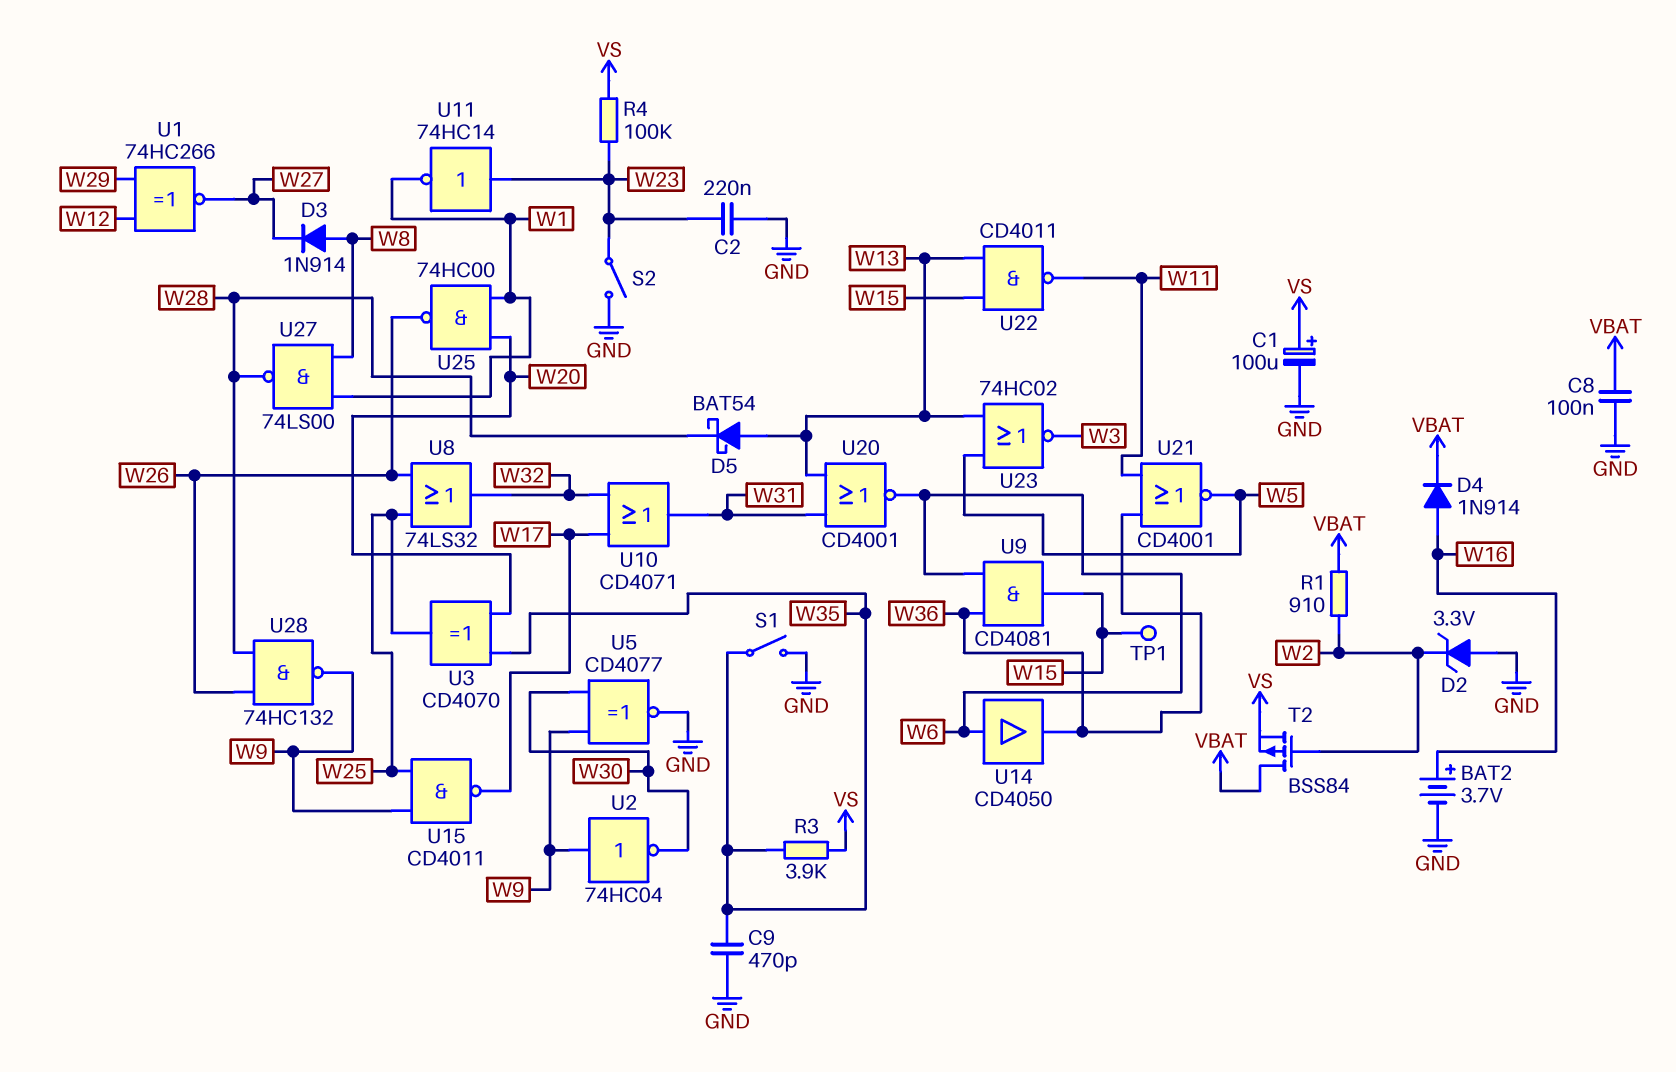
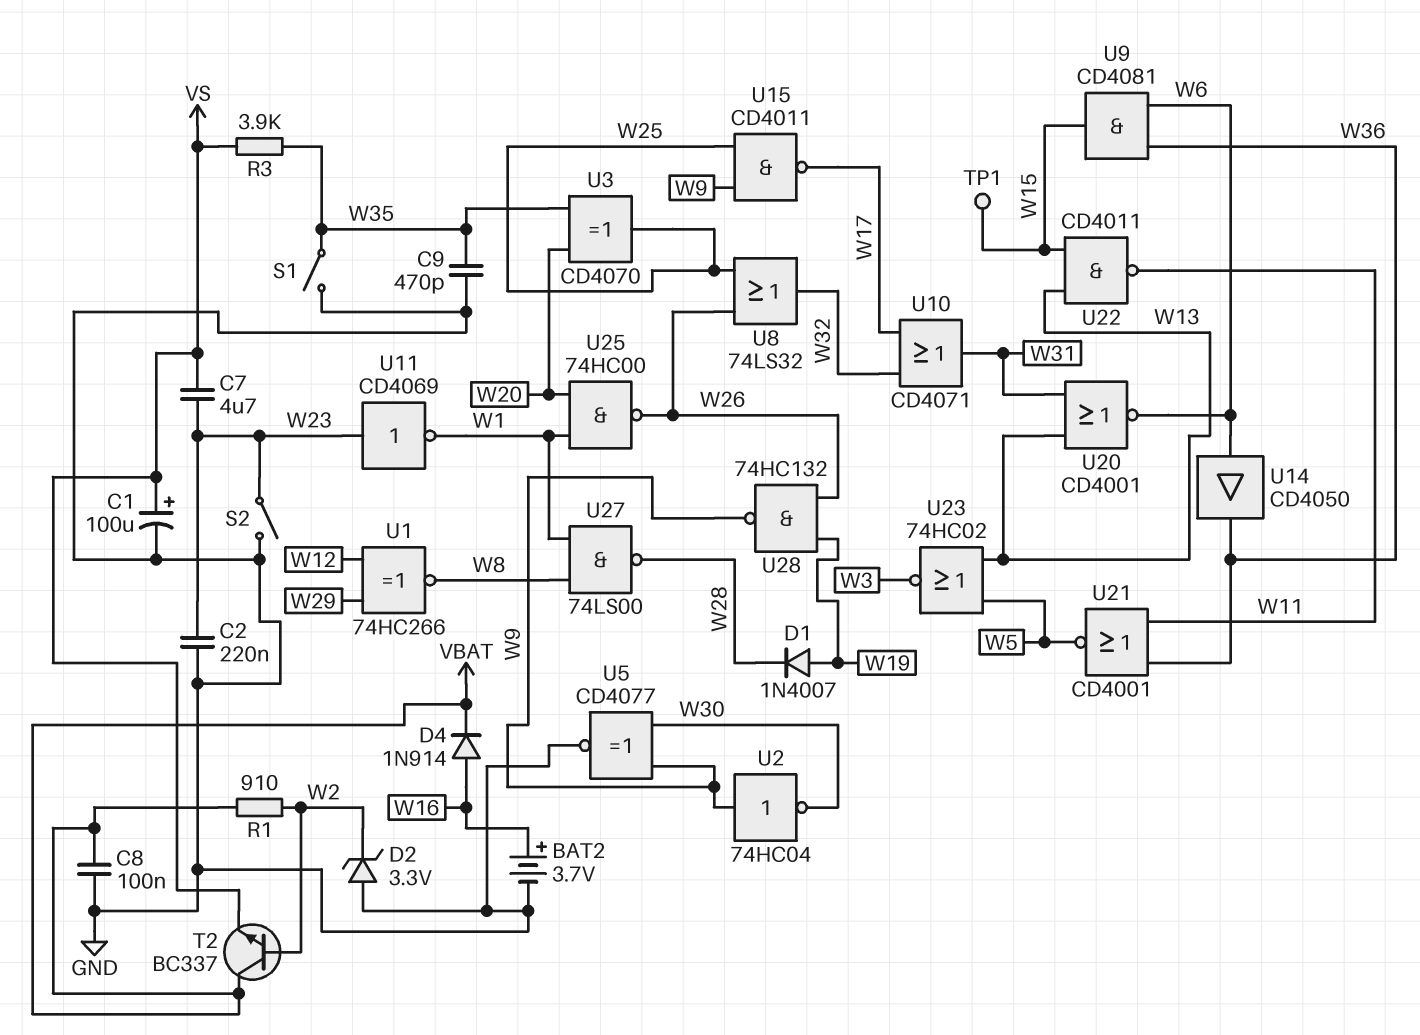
C7: none -> 4.7uF (VS, W23)
D1: none -> diode 1N4007 (A W19, K W28)
D3: diode 1N914 (A W8, K W27) -> none
D5: schottky BAT54 (A W13, K W28) -> none
R4: 100k (VS, W23) -> none
T2: PMOS BSS84 (G W2, D VBAT, S VS) -> NPN BC337 (B W2, C VBAT, E VS)
U1: XNOR 74HC266 (in W12, in W29, out W27) -> XNOR 74HC266 (in W12, in W29, out W8)
U11: NOT 74HC14 (in W23, out W1) -> NOT CD4069 (in W23, out W1)
U28: NAND 74HC132 (in W26, in W28, out W9) -> NAND 74HC132 (in W19, in W26, out W9)

